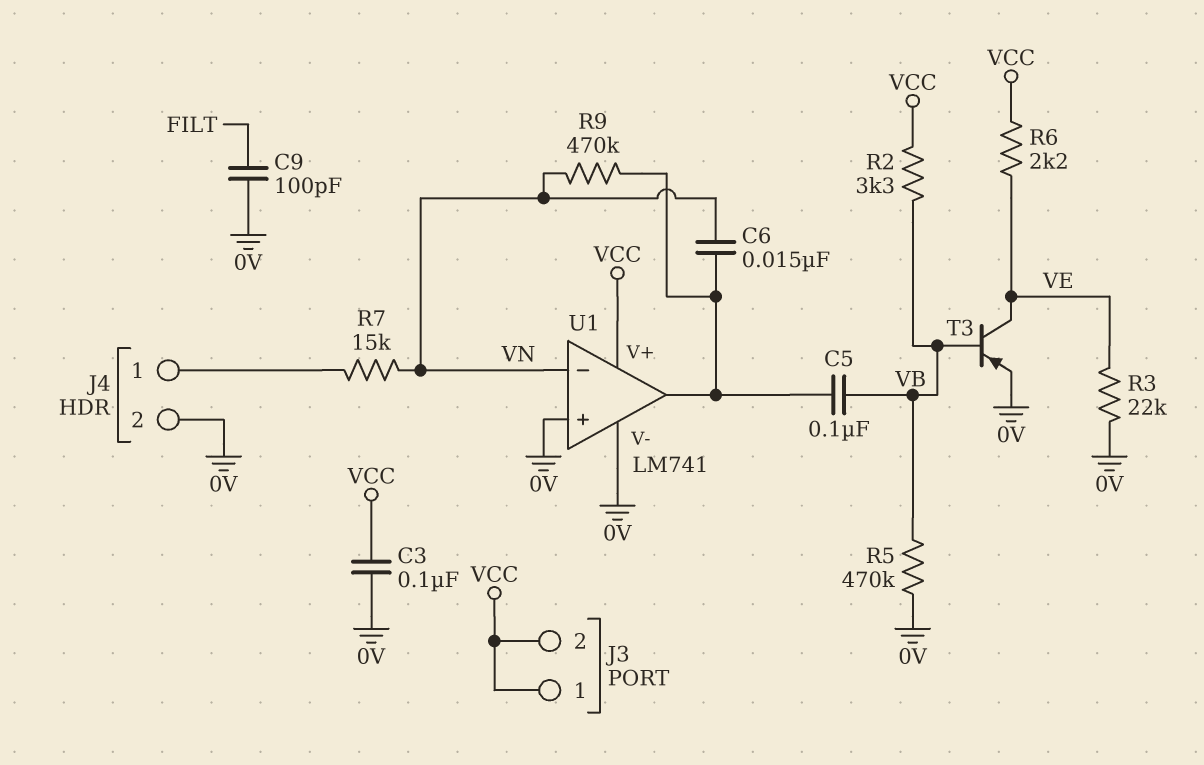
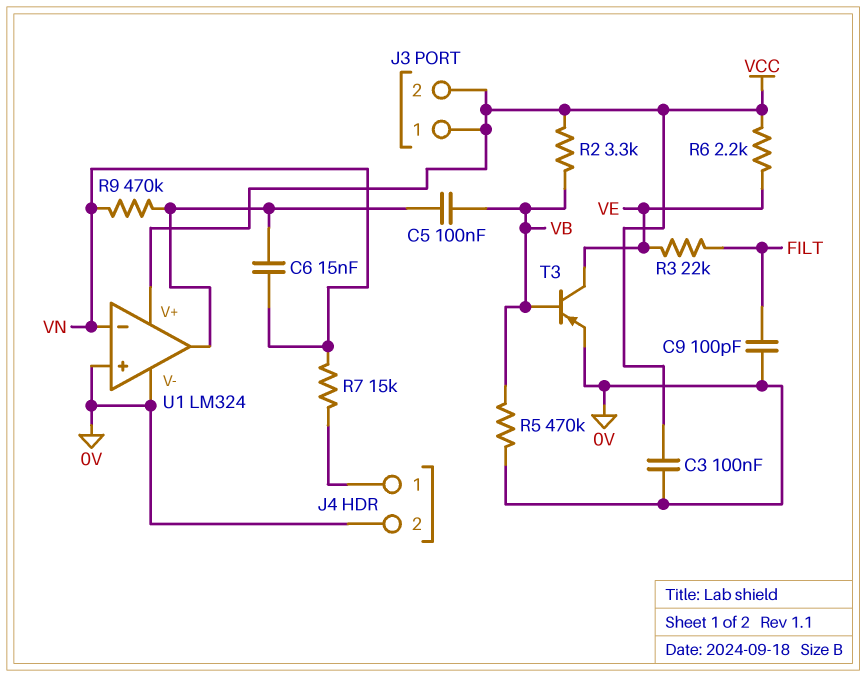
R3: 22k (0V, VE) -> 22k (FILT, VE)
U1: LM741 -> LM324

